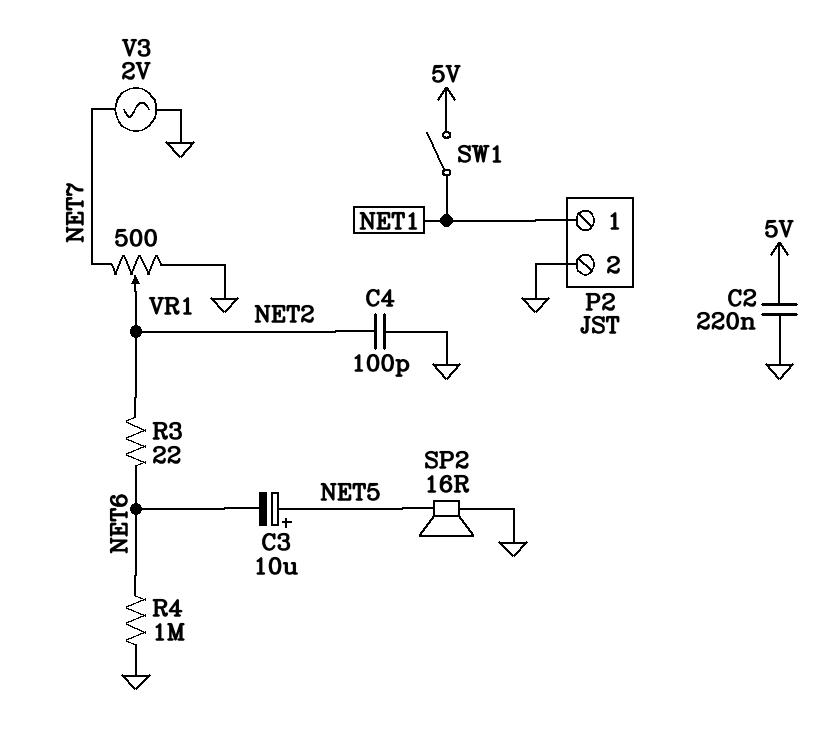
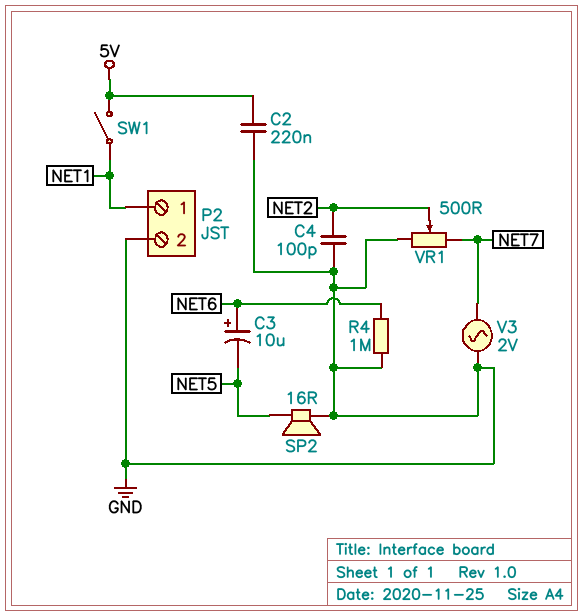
C3: 10uF (plus NET5, minus NET6) -> 10uF (plus NET6, minus NET5)
R3: 22 (NET2, NET6) -> none

